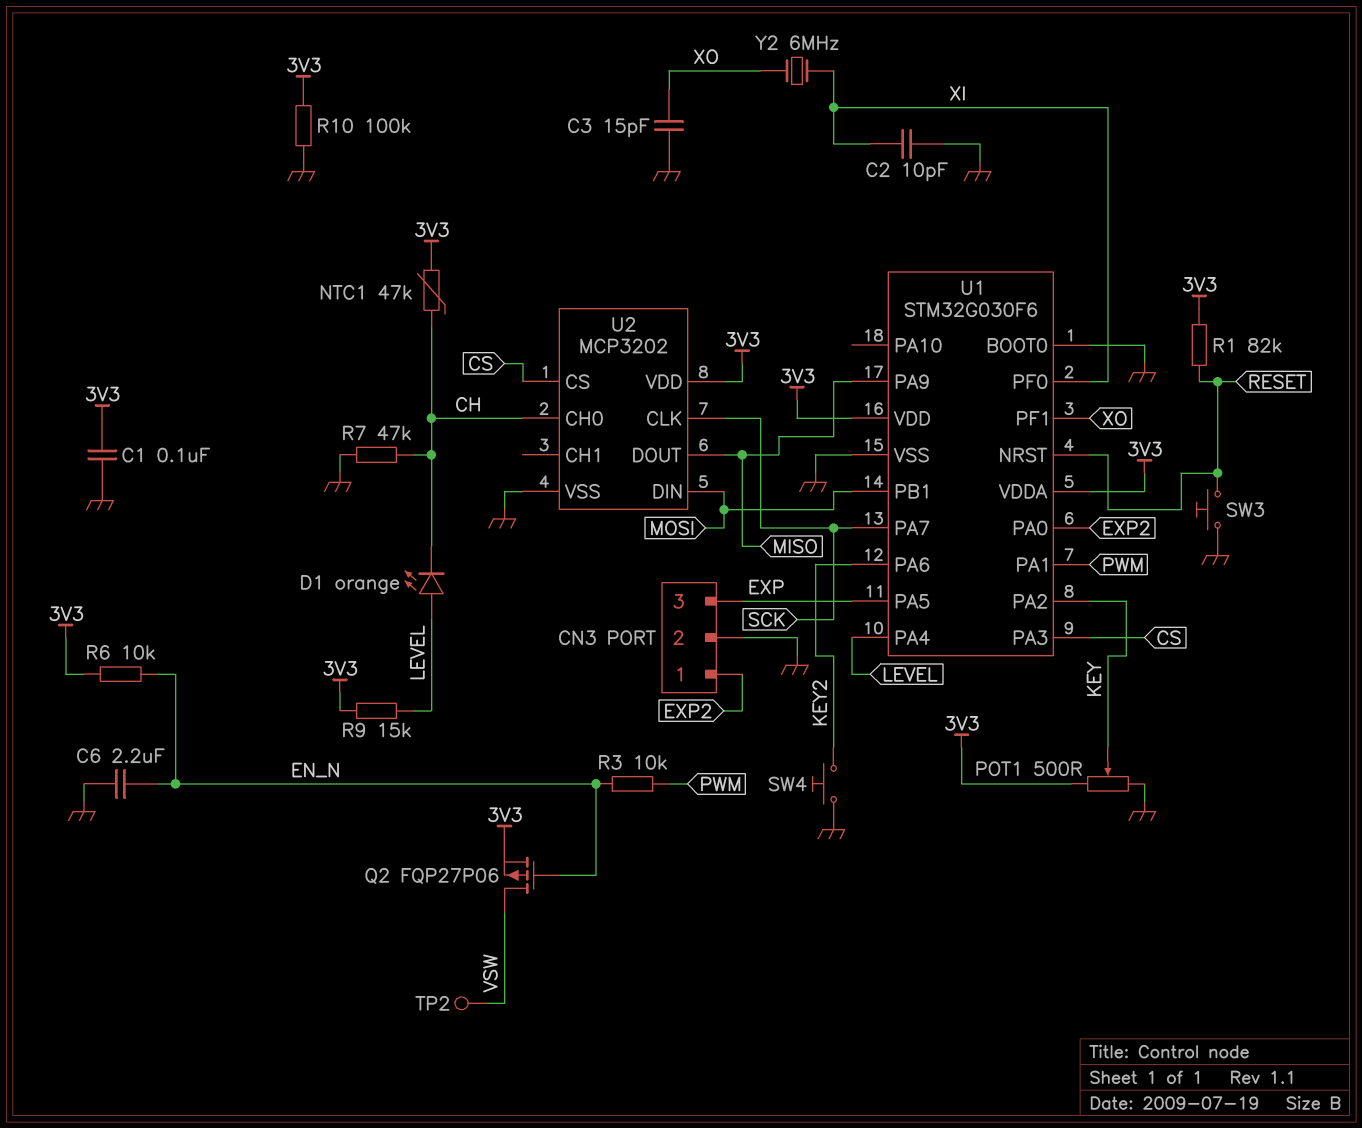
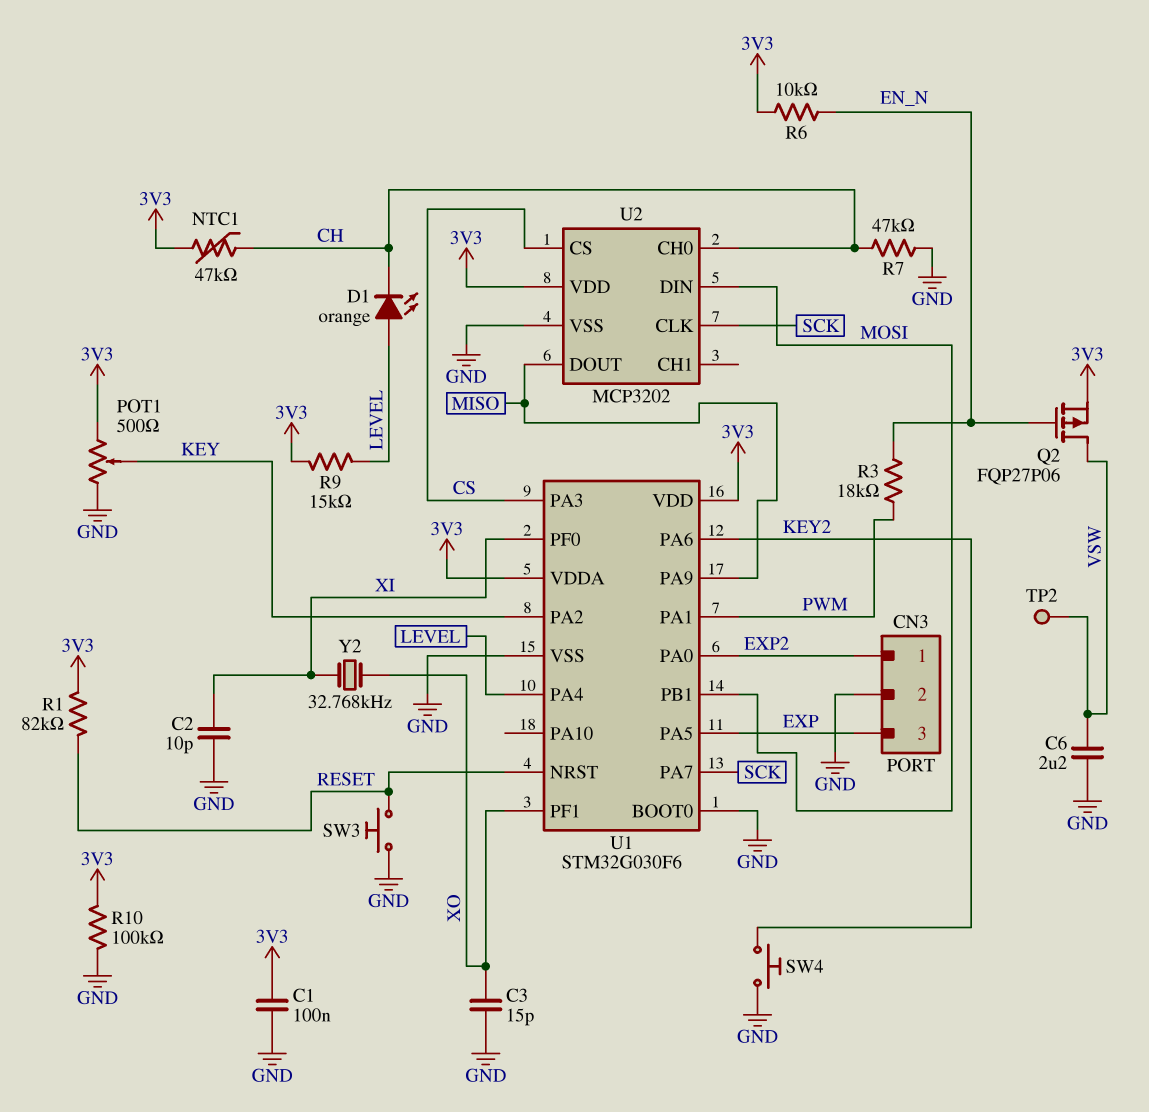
C6: 2.2uF (EN_N, GND) -> 2.2uF (GND, VSW)
R3: 10k (EN_N, PWM) -> 18k (EN_N, PWM)
Y2: 6MHz (XI, XO) -> 32.768kHz (XI, XO)

